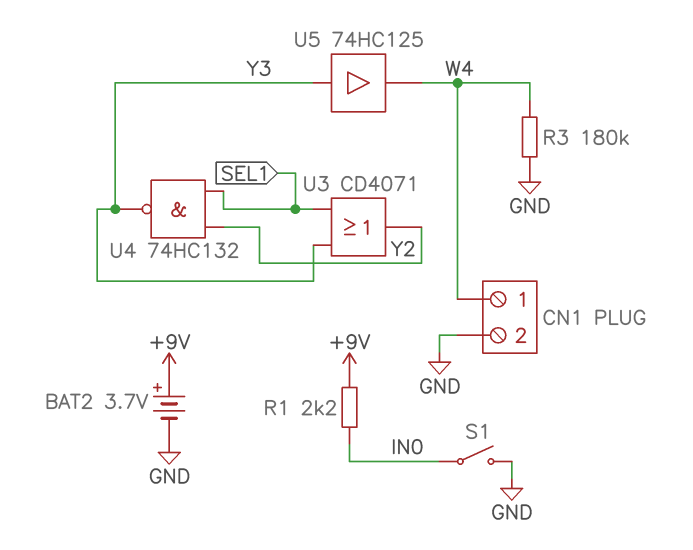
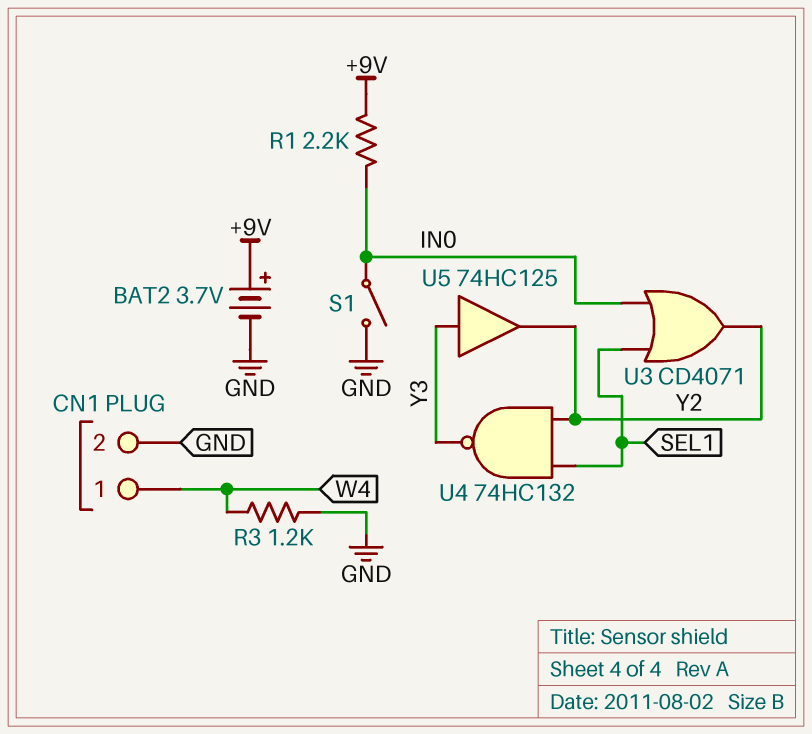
R3: 180k (GND, W4) -> 1.2k (GND, W4)
U3: OR CD4071 (in SEL1, in Y3, out Y2) -> OR CD4071 (in IN0, in SEL1, out Y2)
U5: buffer 74HC125 (in Y3, out W4) -> buffer 74HC125 (in Y3, out Y2)

